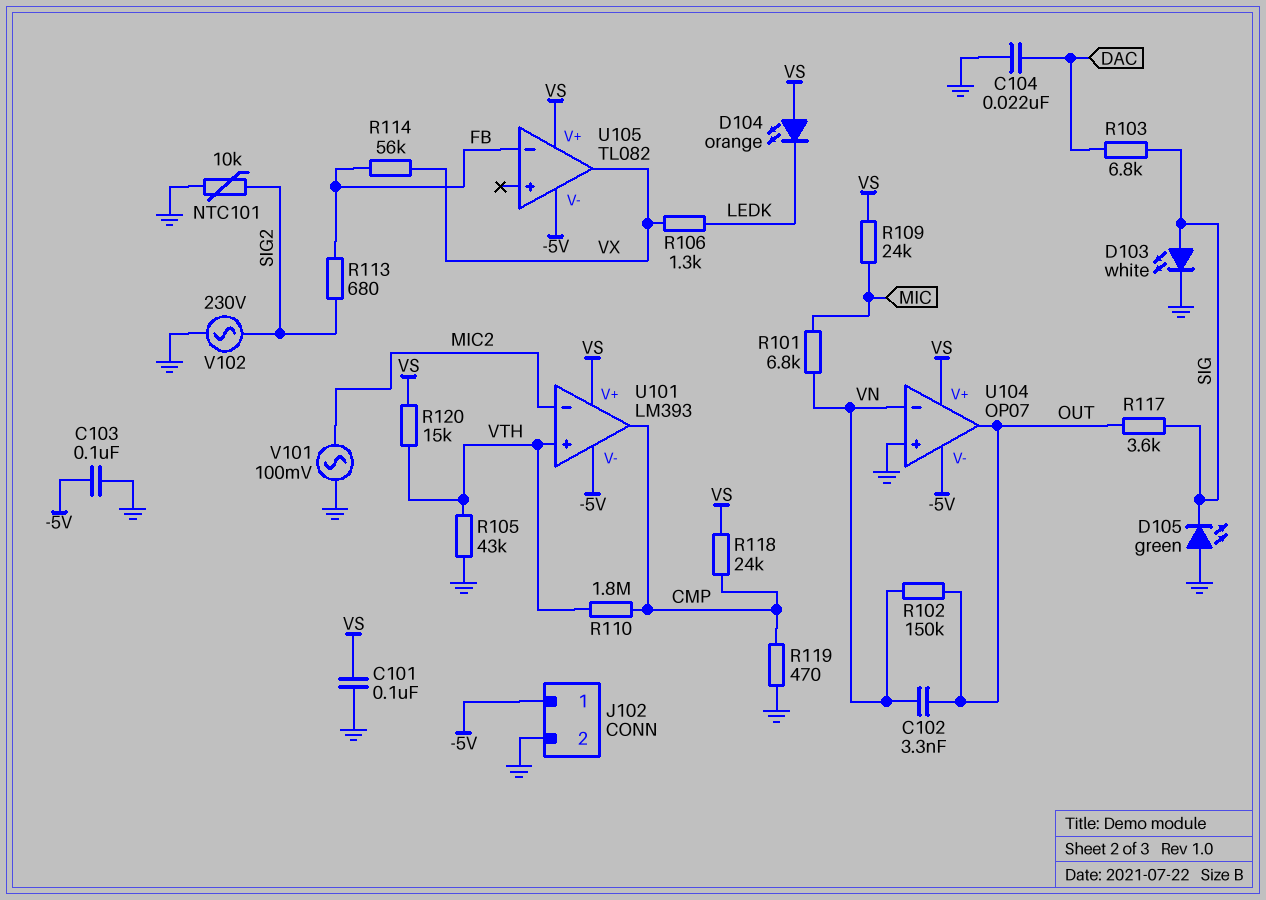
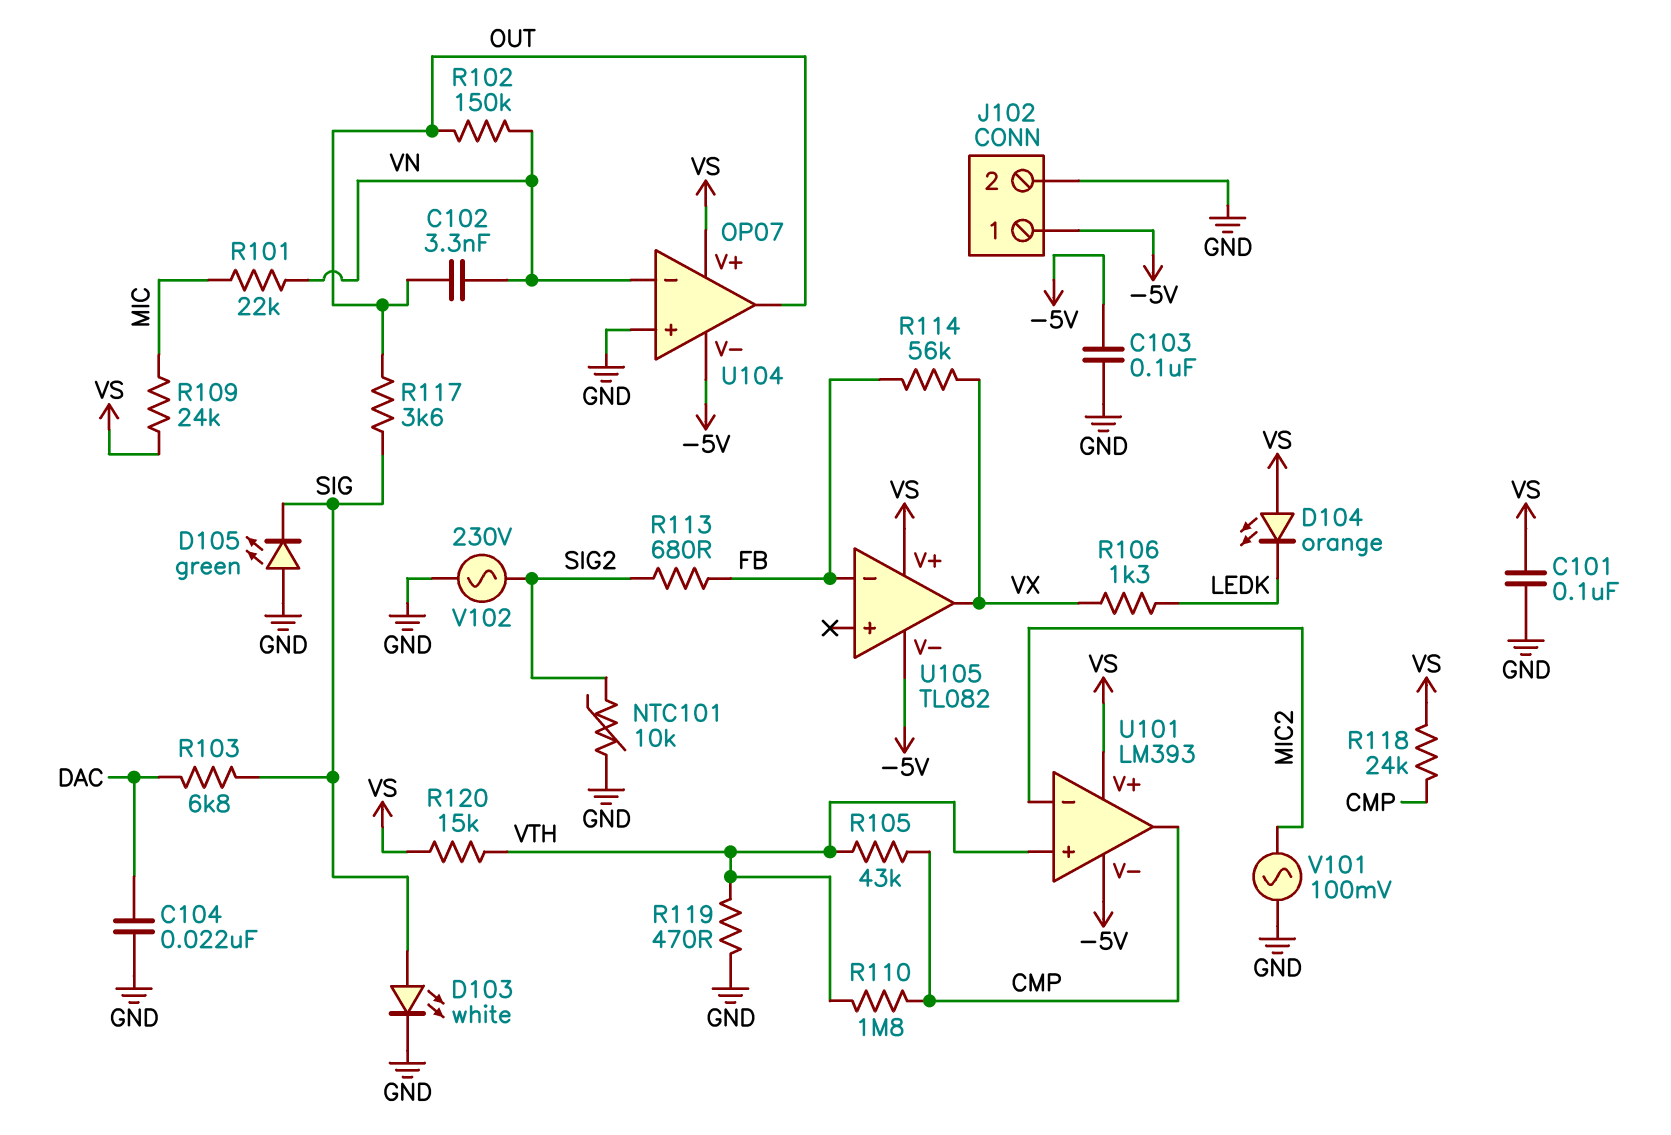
R101: 6.8k (MIC, VN) -> 22k (MIC, VN)
R105: 43k (GND, VTH) -> 43k (CMP, VTH)
R119: 470 (CMP, GND) -> 470 (GND, VTH)

